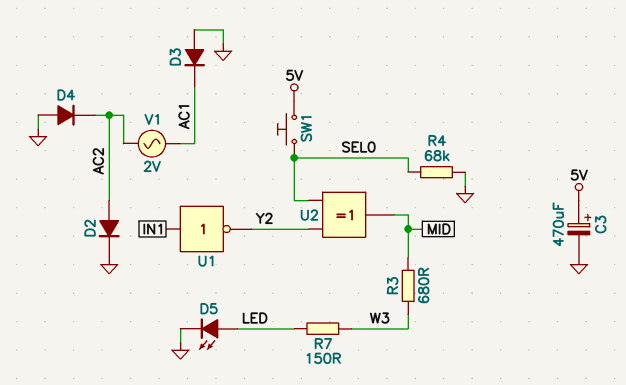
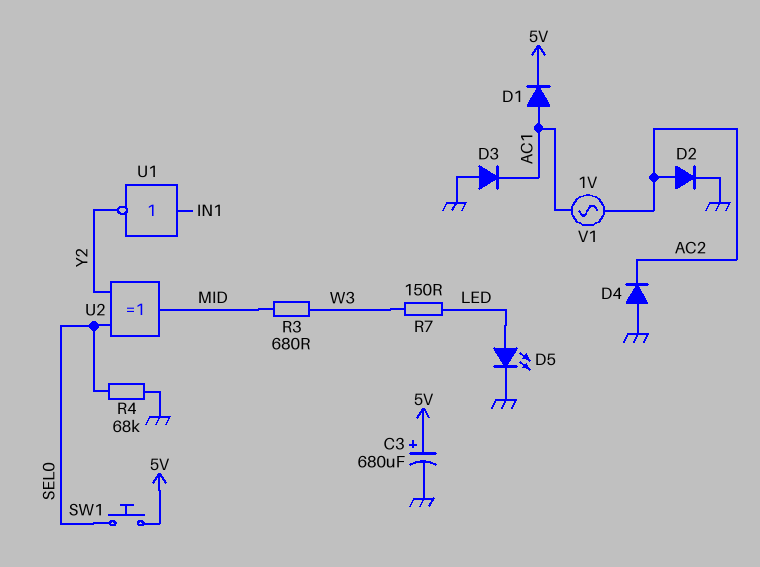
C3: 470uF (plus 5V, minus GND) -> 680uF (plus 5V, minus GND)
D1: none -> diode (A AC1, K 5V)
V1: AC 2V (AC1, AC2) -> AC 1V (AC1, AC2)

